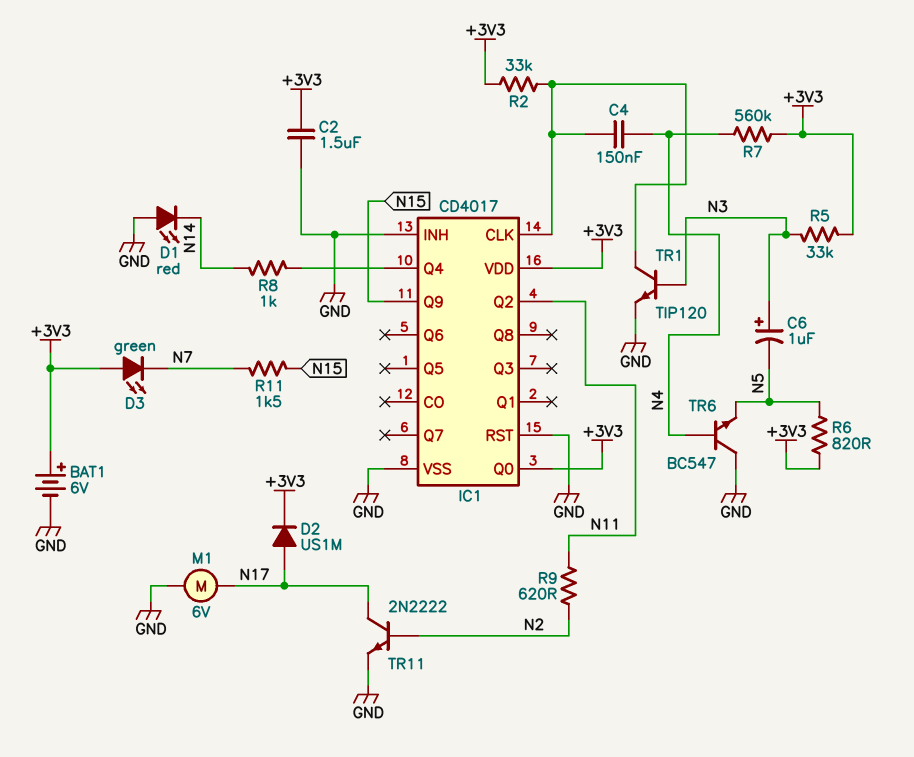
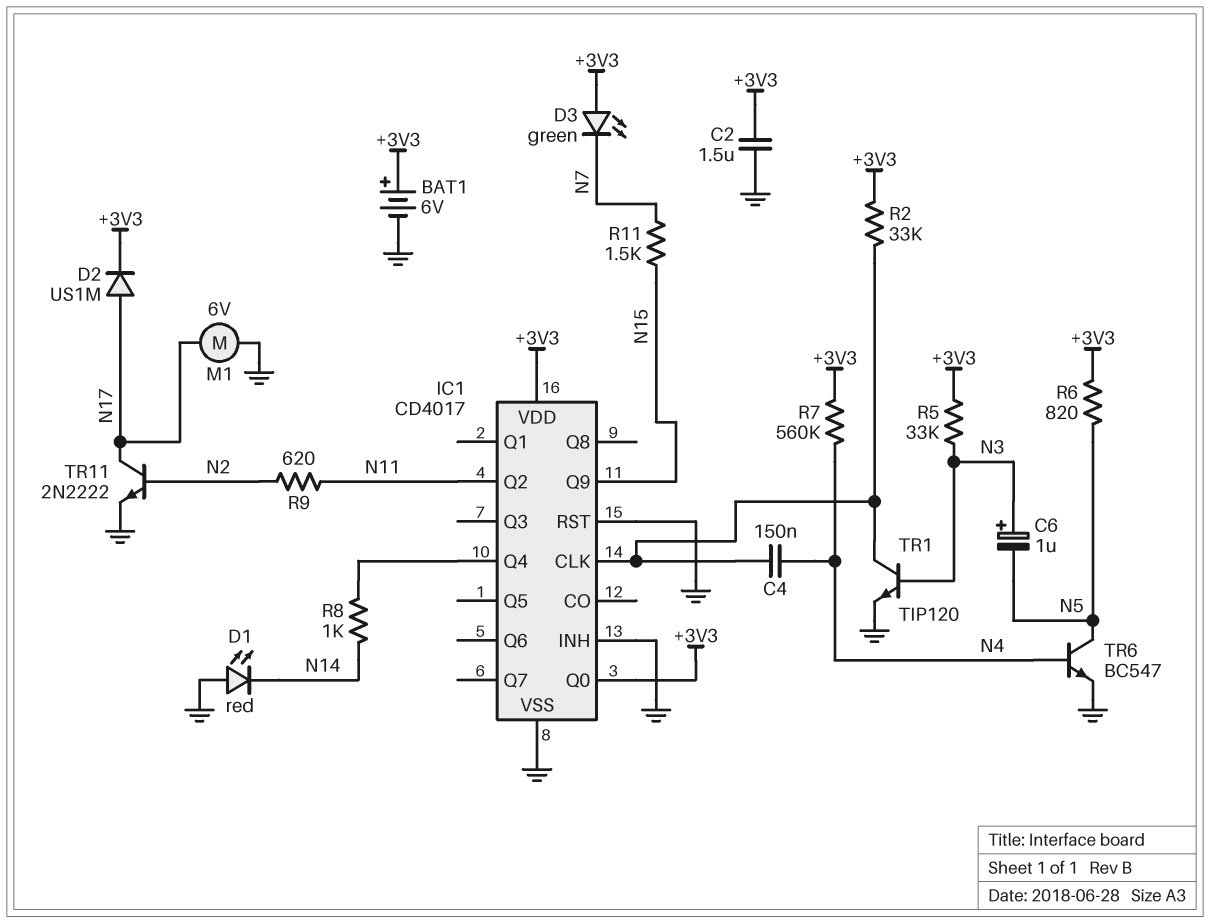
TR6: NPN BC547 (B N4, C GND, E N5) -> NPN BC547 (B N4, C N5, E GND)

